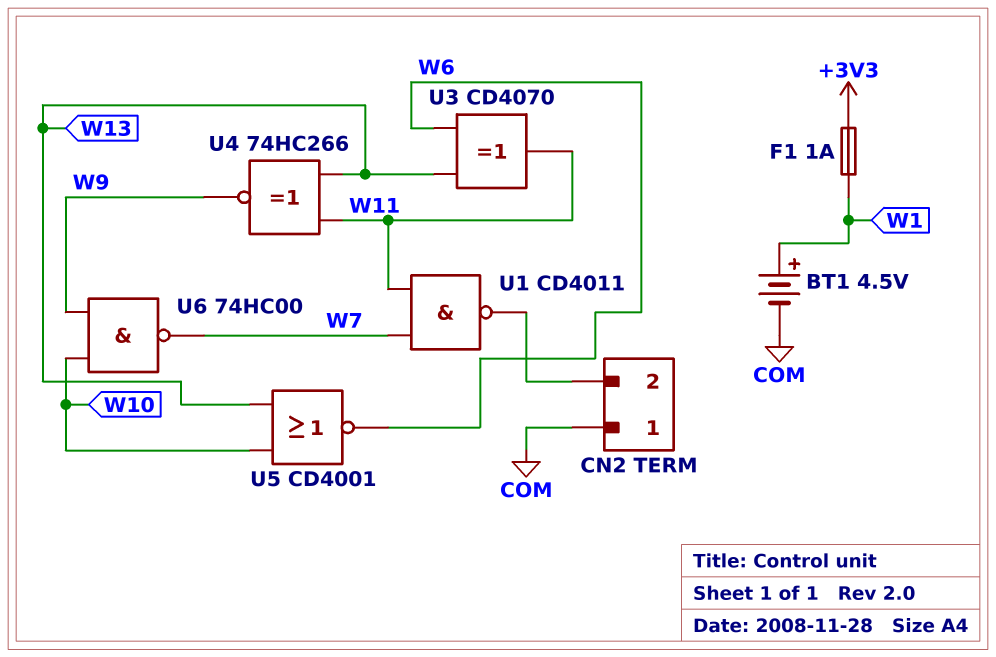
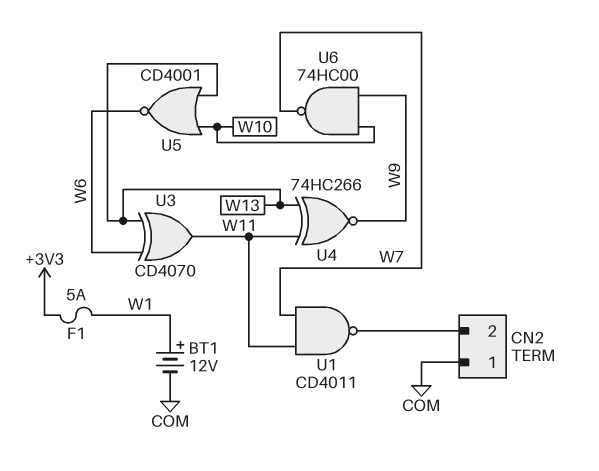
BT1: 4.5V (plus W1, minus COM) -> 12V (plus W1, minus COM)
F1: 1A (+3V3, W1) -> 5A (+3V3, W1)

